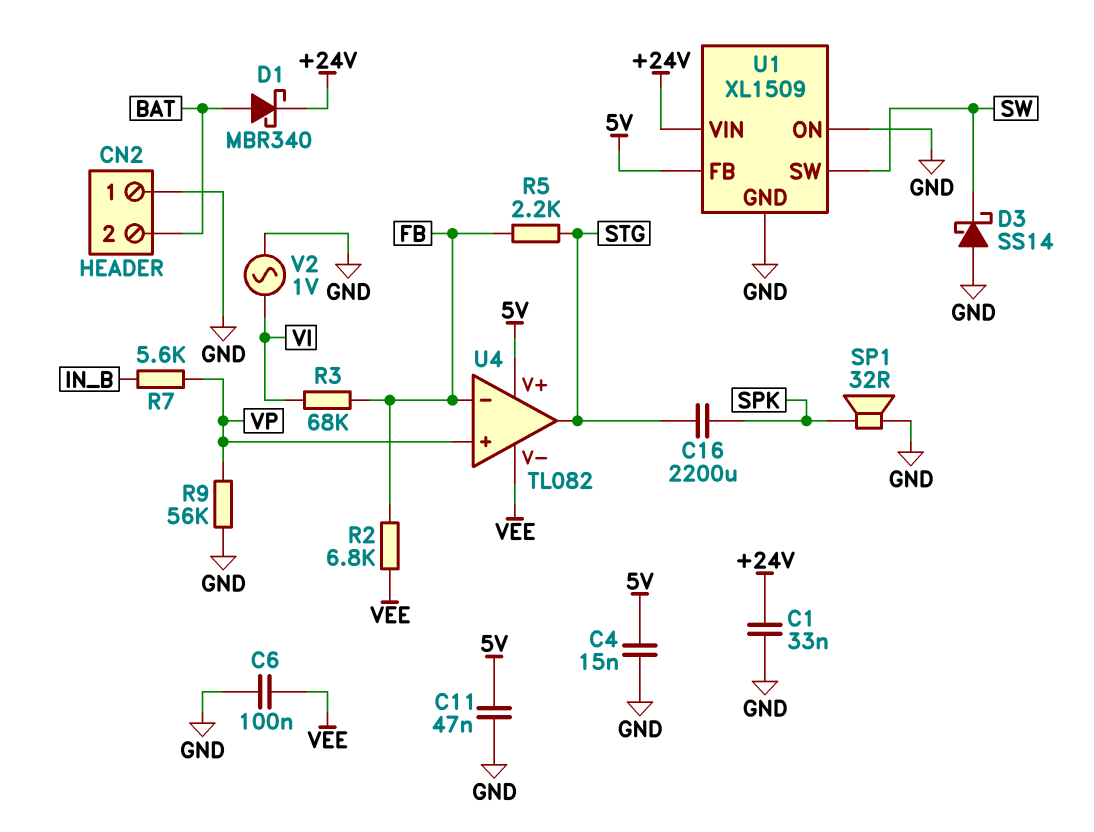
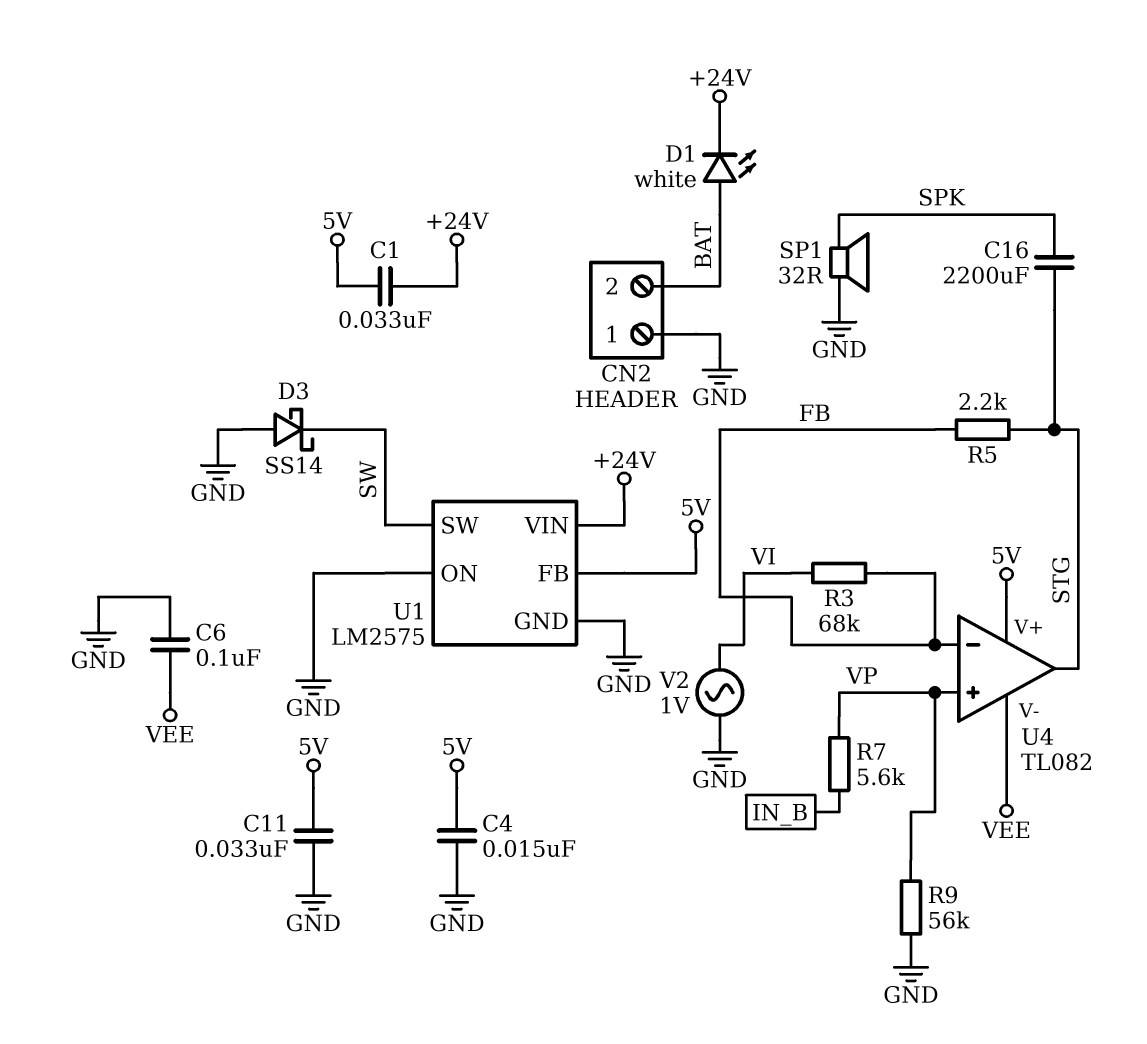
C1: 33nF (+24V, GND) -> 33nF (+24V, 5V)
C11: 47nF (5V, GND) -> 33nF (5V, GND)
D1: schottky MBR340 (A BAT, K +24V) -> LED white (A BAT, K +24V)
R2: 6.8k (FB, VEE) -> none
U1: XL1509 -> LM2575

